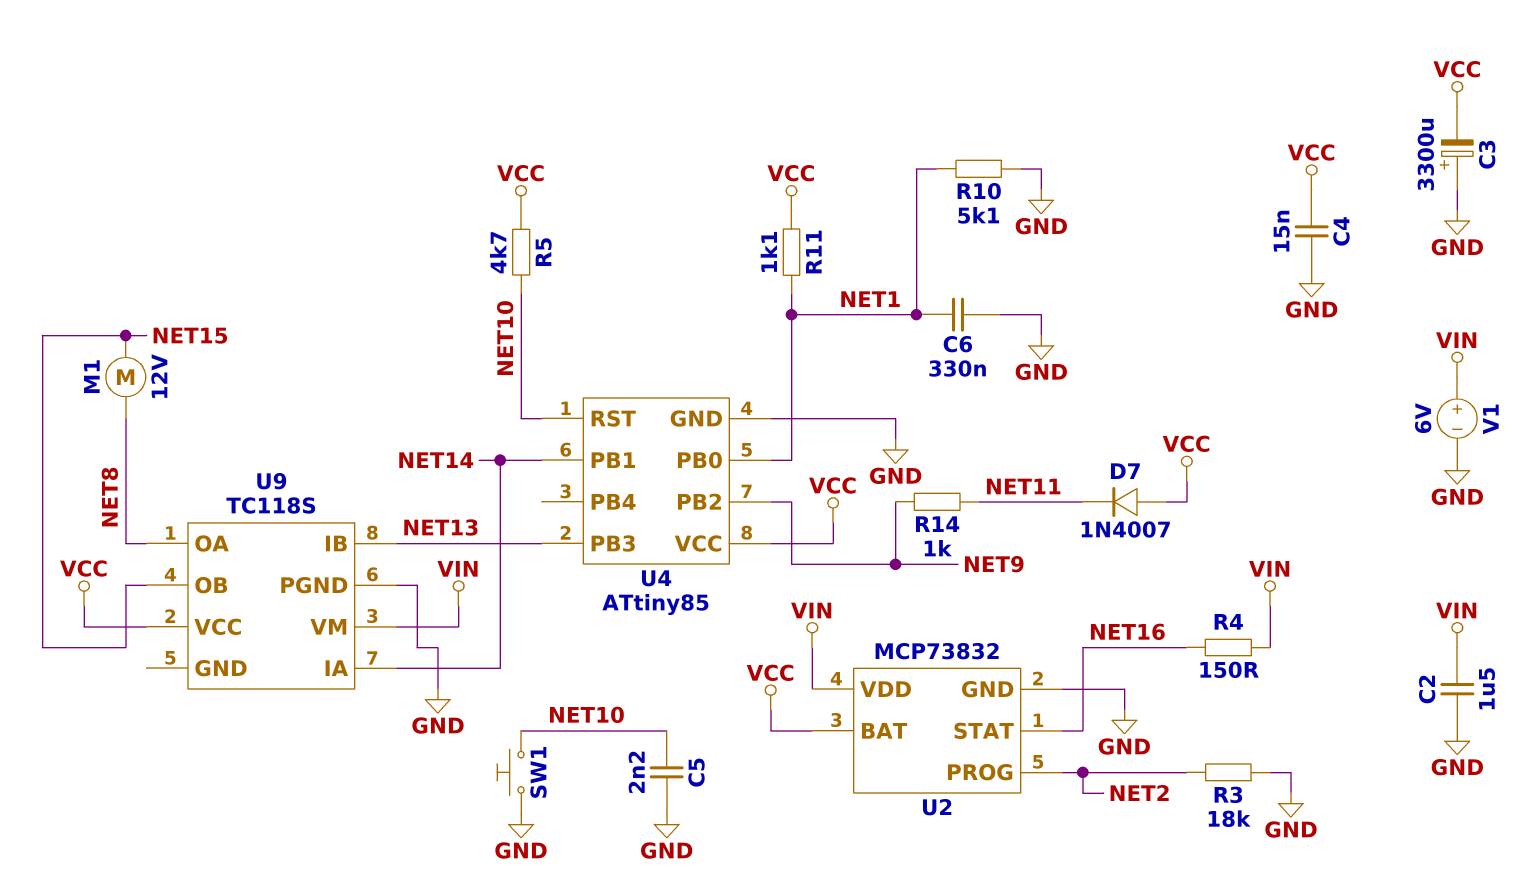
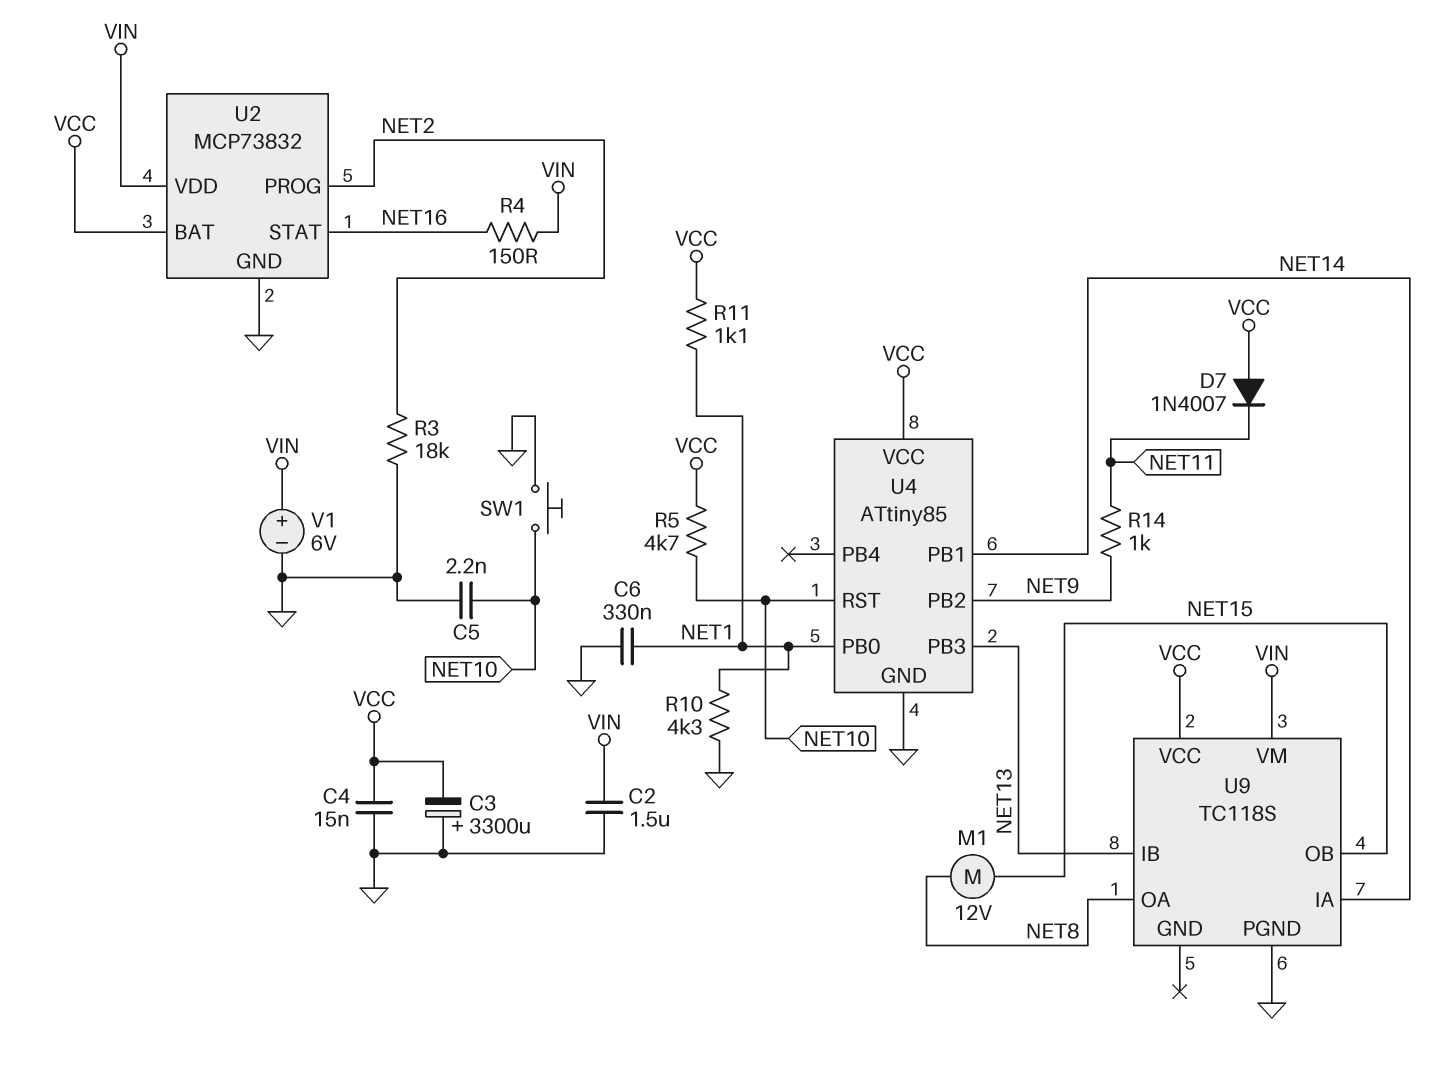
R10: 5.1k (GND, NET1) -> 4.3k (GND, NET1)

